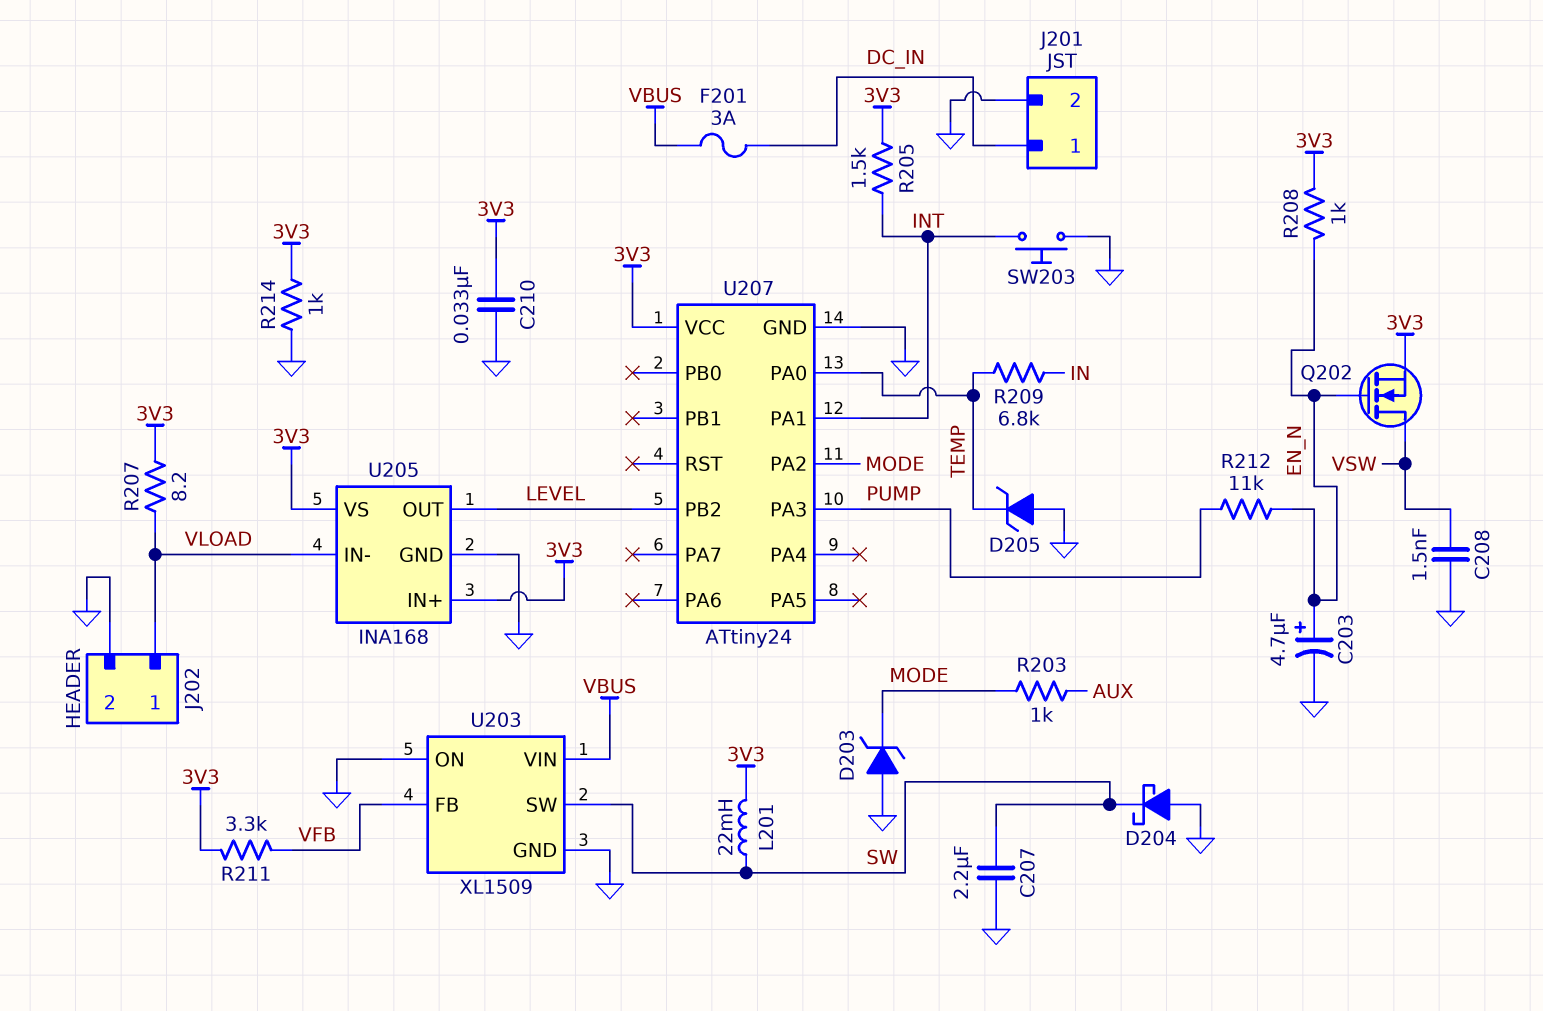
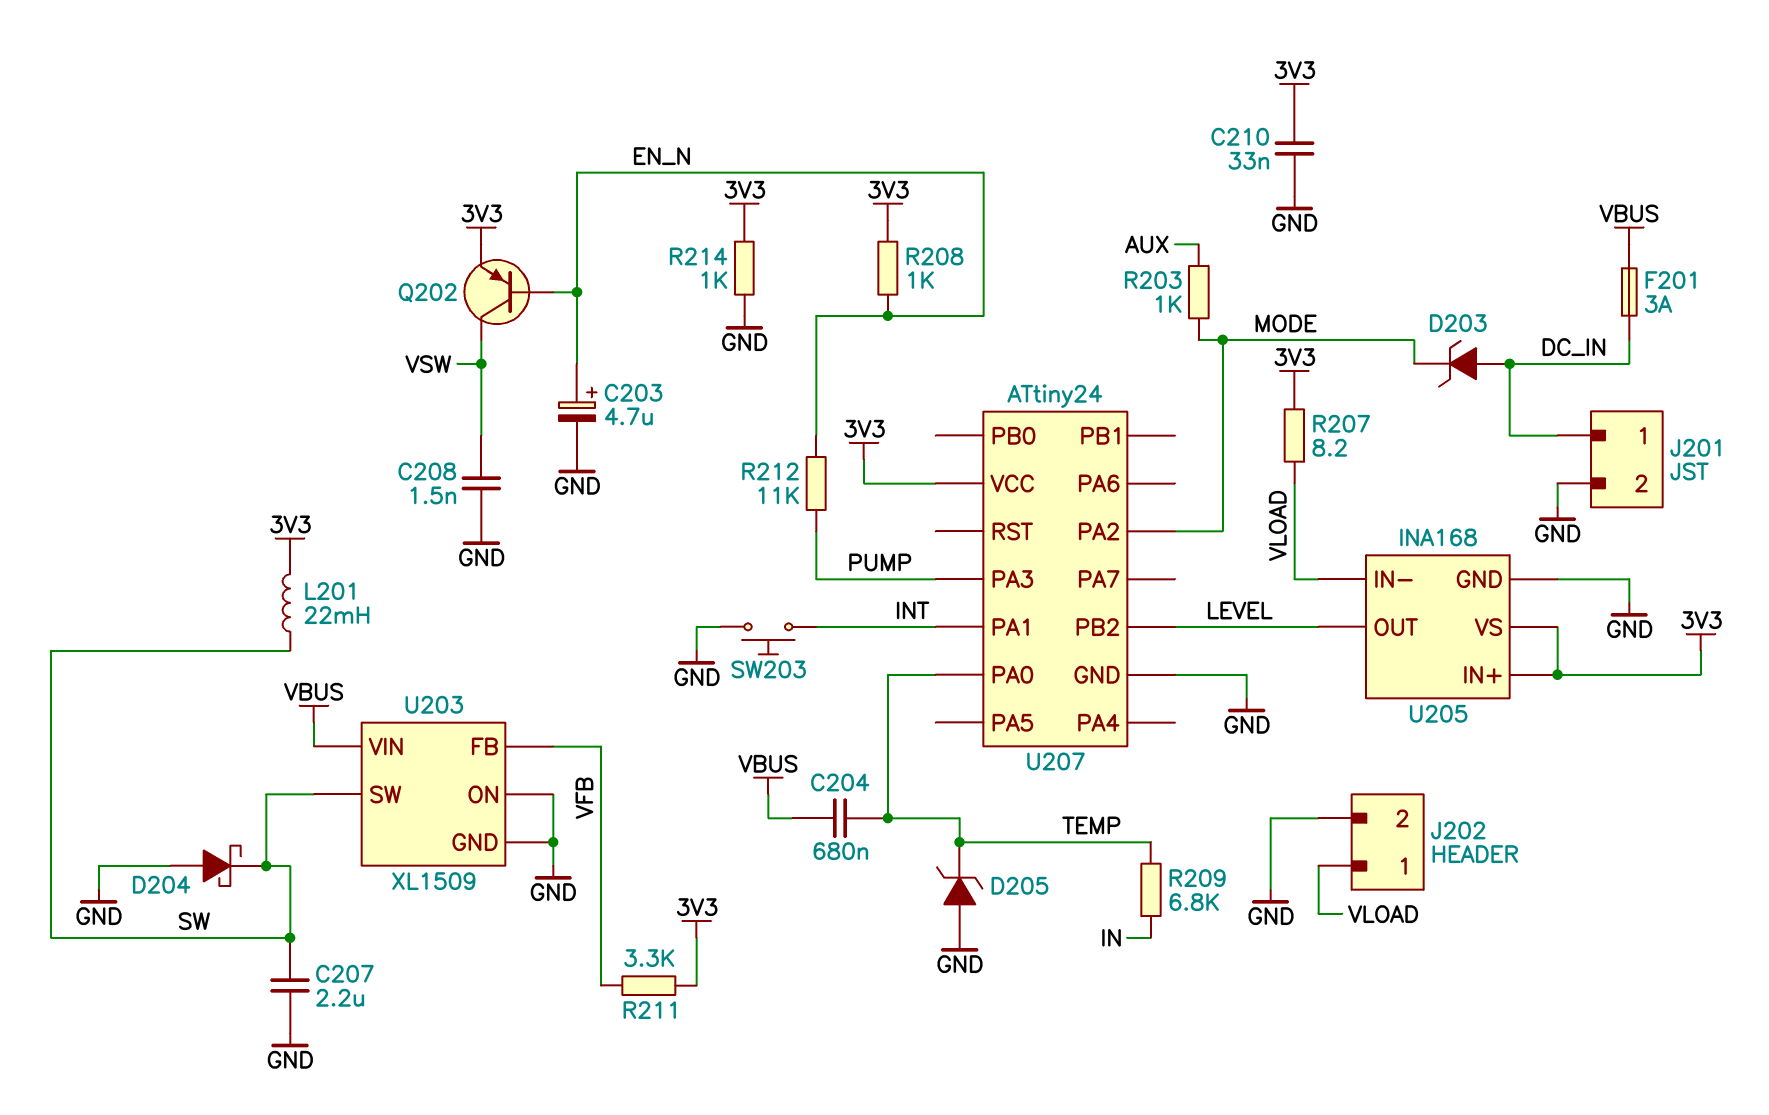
C204: none -> 680nF (TEMP, VBUS)
D203: zener (A GND, K MODE) -> zener (A DC_IN, K MODE)
Q202: NMOS (G EN_N, D VSW, S 3V3) -> PNP (B EN_N, C VSW, E 3V3)
R205: 1.5k (3V3, INT) -> none

